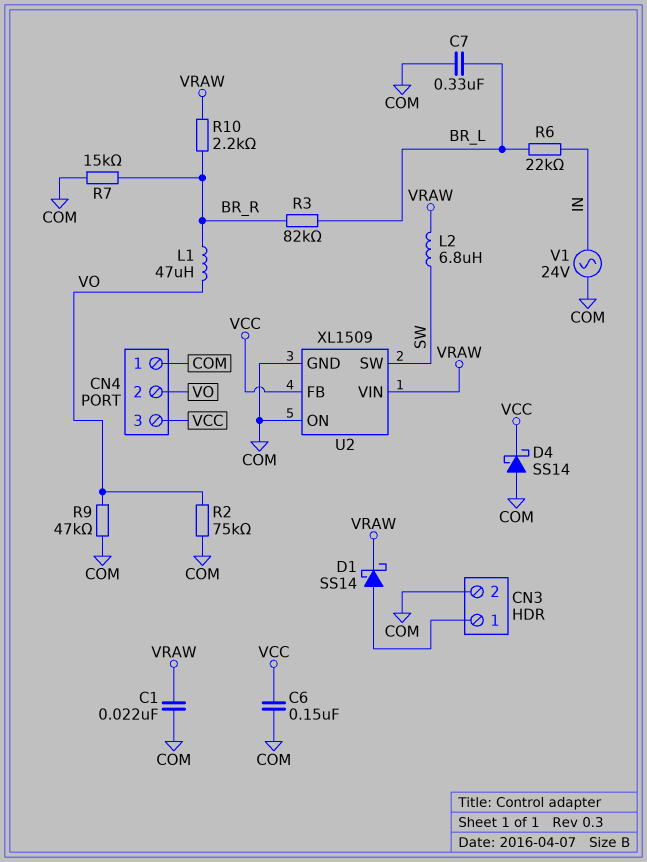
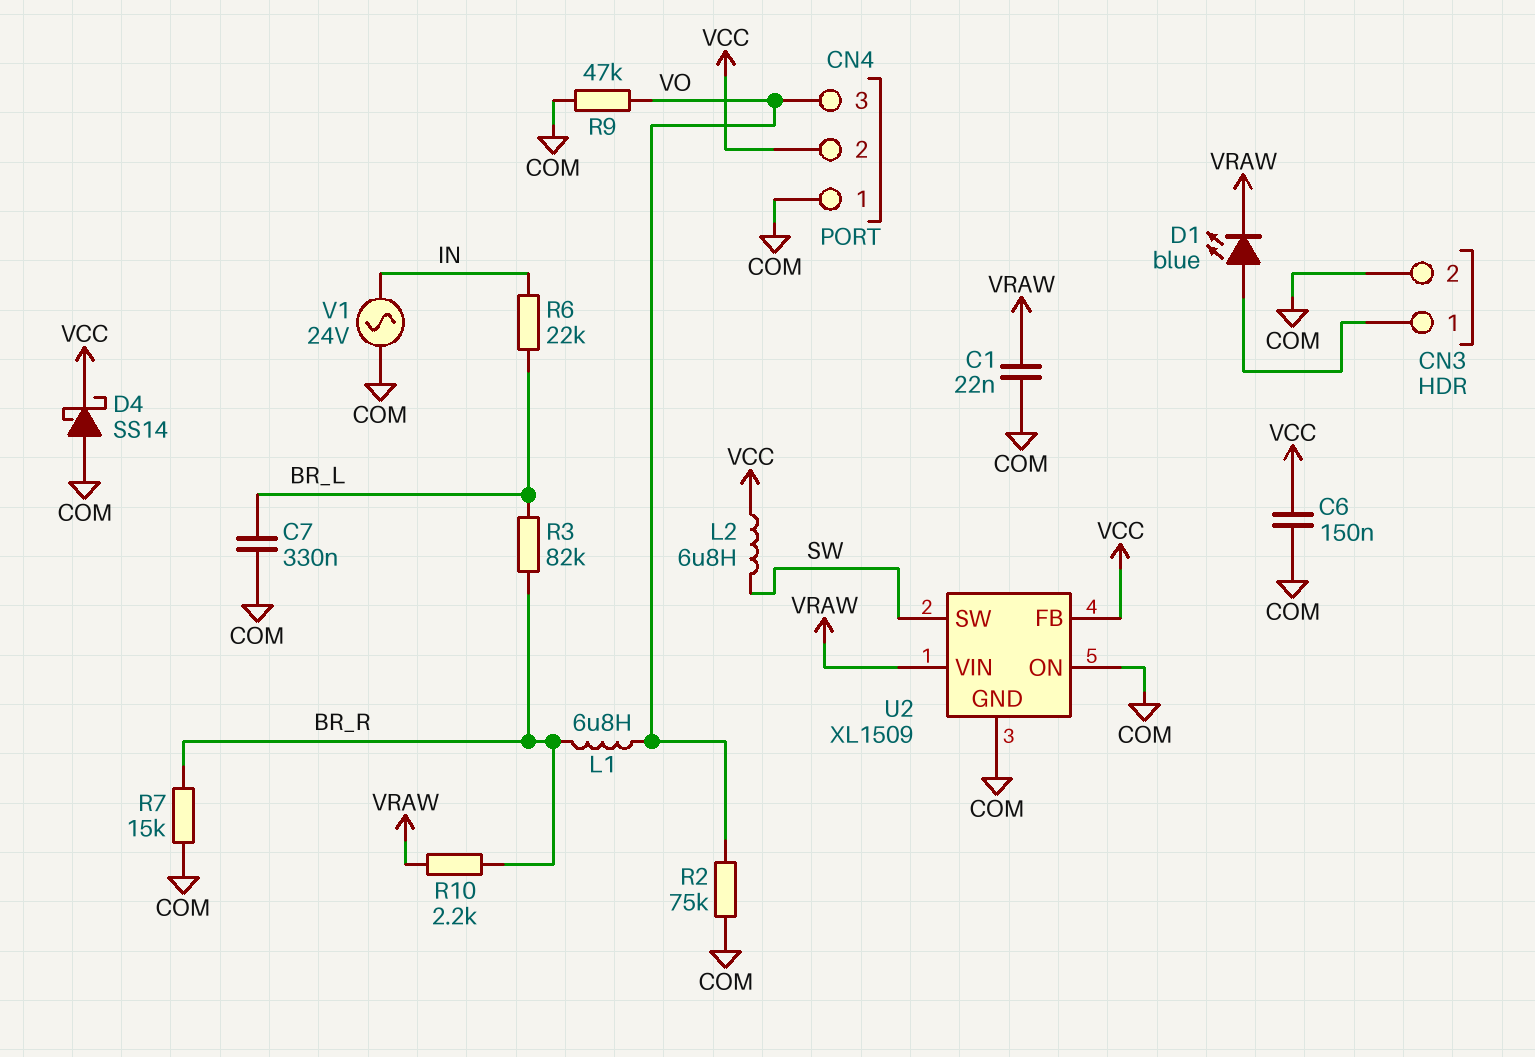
CN4 pin 2: VO -> VCC
CN4 pin 3: VCC -> VO
D1: schottky SS14 (A CN3/1, K VRAW) -> LED blue (A CN3/1, K VRAW)
L1: 47uH (BR_R, VO) -> 6.8uH (BR_R, VO)
L2: 6.8uH (SW, VRAW) -> 6.8uH (SW, VCC)

